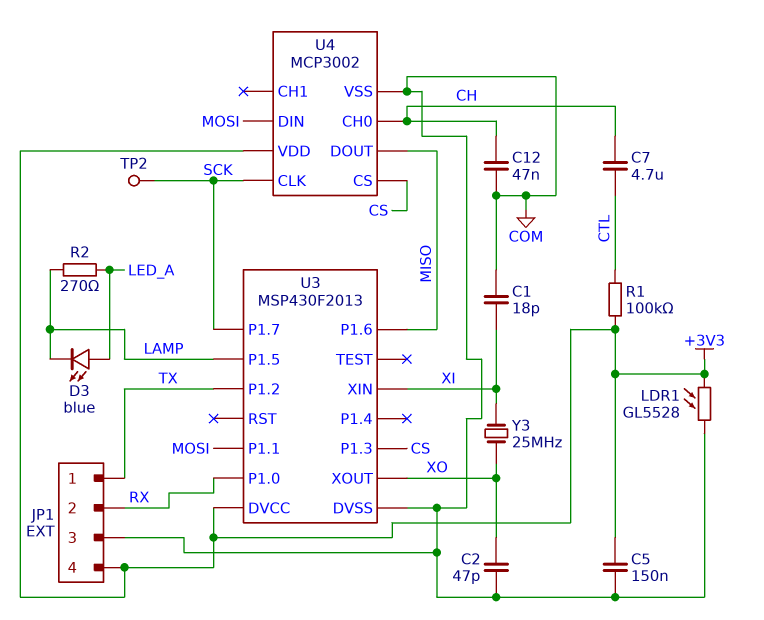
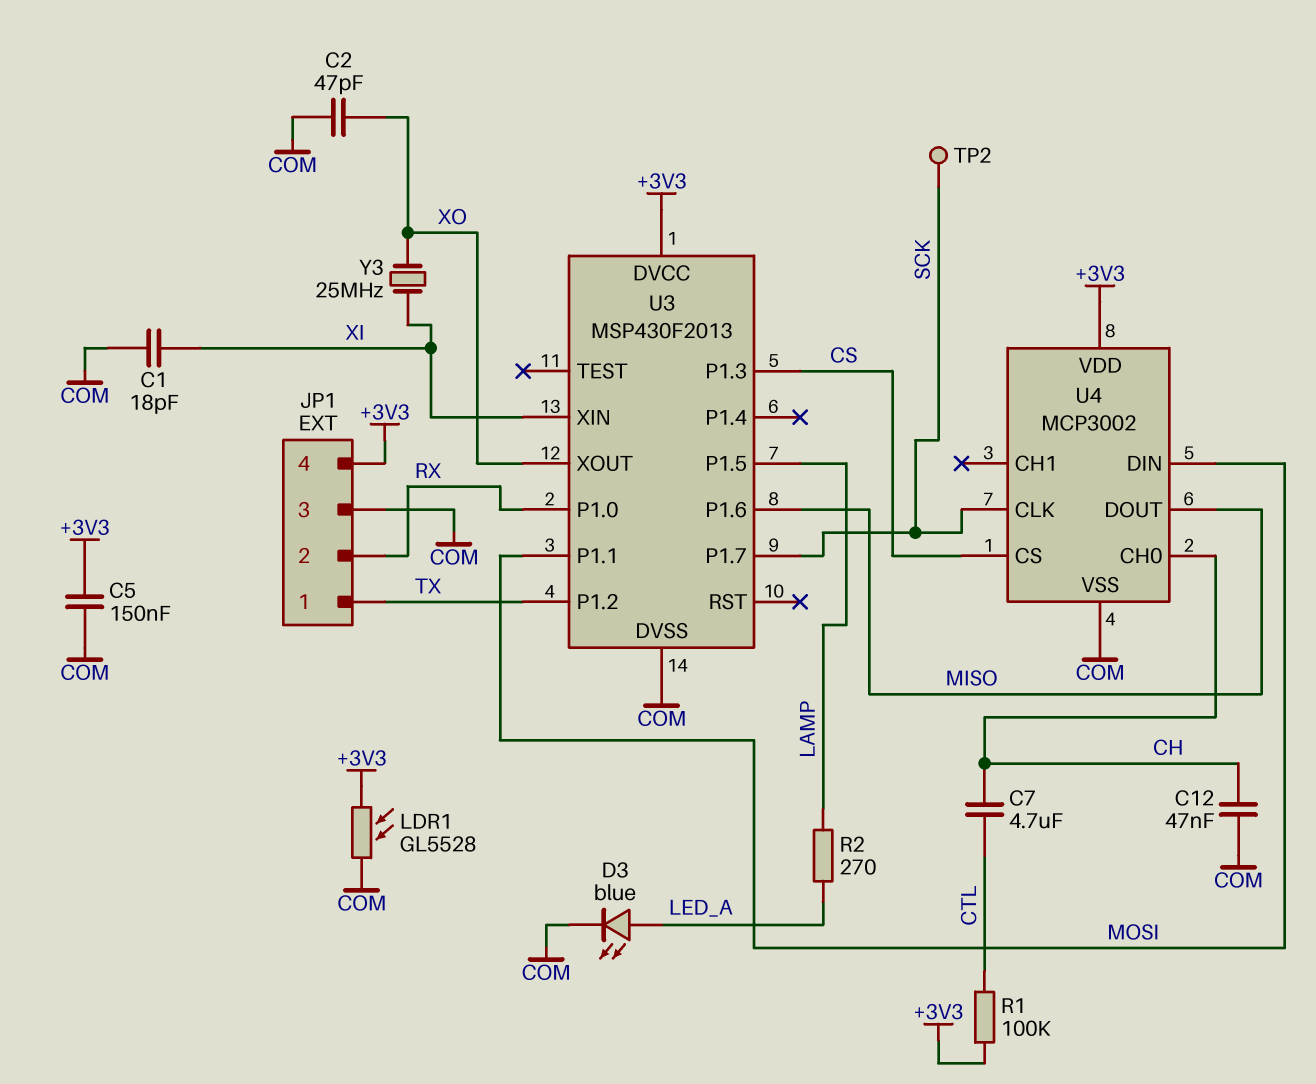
D3: LED blue (A LED_A, K LAMP) -> LED blue (A LED_A, K COM)

